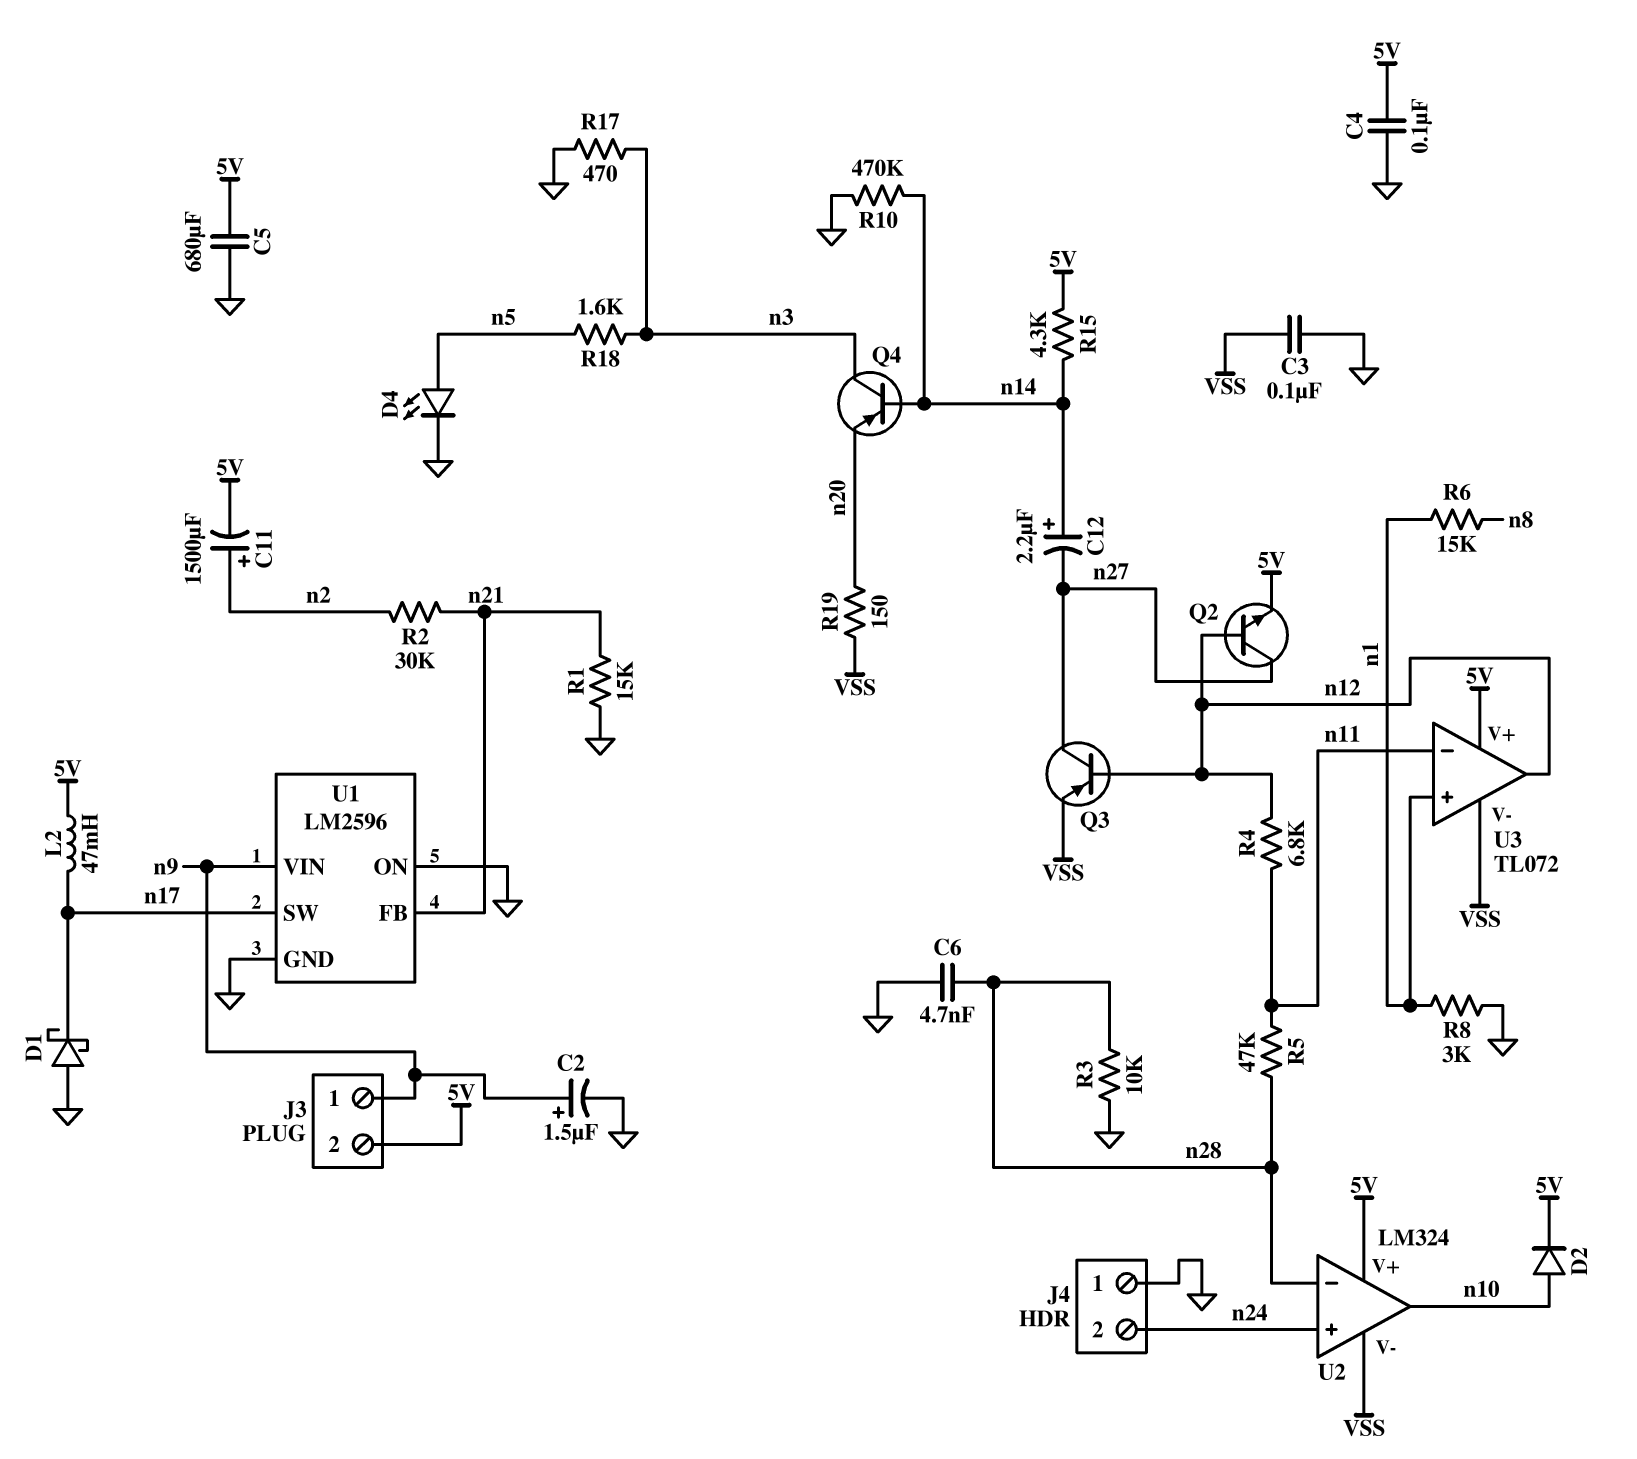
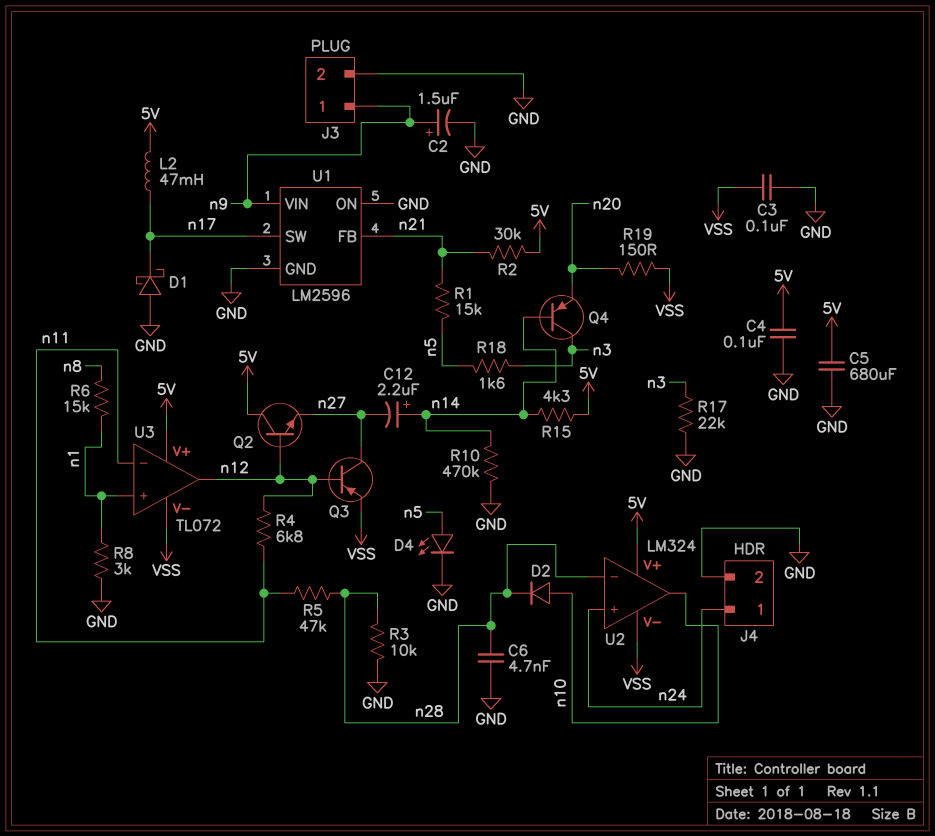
C11: 1500uF (plus n2, minus 5V) -> none
D2: diode (A n10, K 5V) -> diode (A n10, K n28)
J3 pin 2: 5V -> GND
J4 pin 1: GND -> n24
J4 pin 2: n24 -> GND
Q2: NPN (B n12, C n27, E 5V) -> NPN (B n12, C 5V, E n27)
R1: 15k (GND, n21) -> 15k (n5, n21)
R2: 30k (n2, n21) -> 30k (5V, n21)
R17: 470 (GND, n3) -> 22k (GND, n3)

